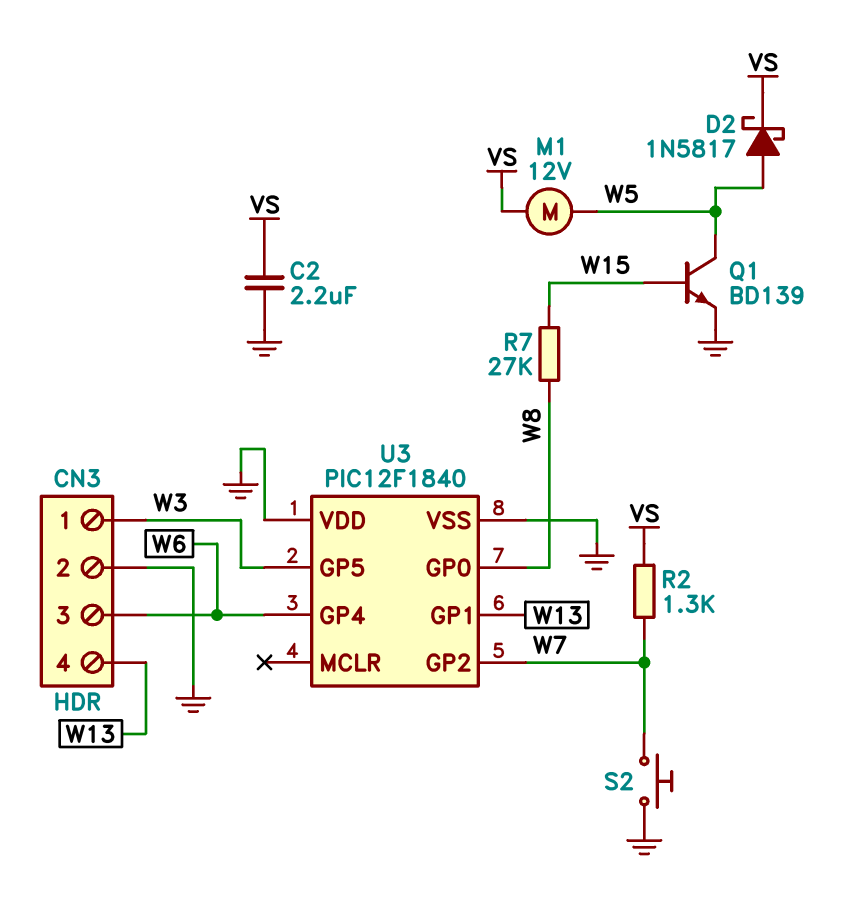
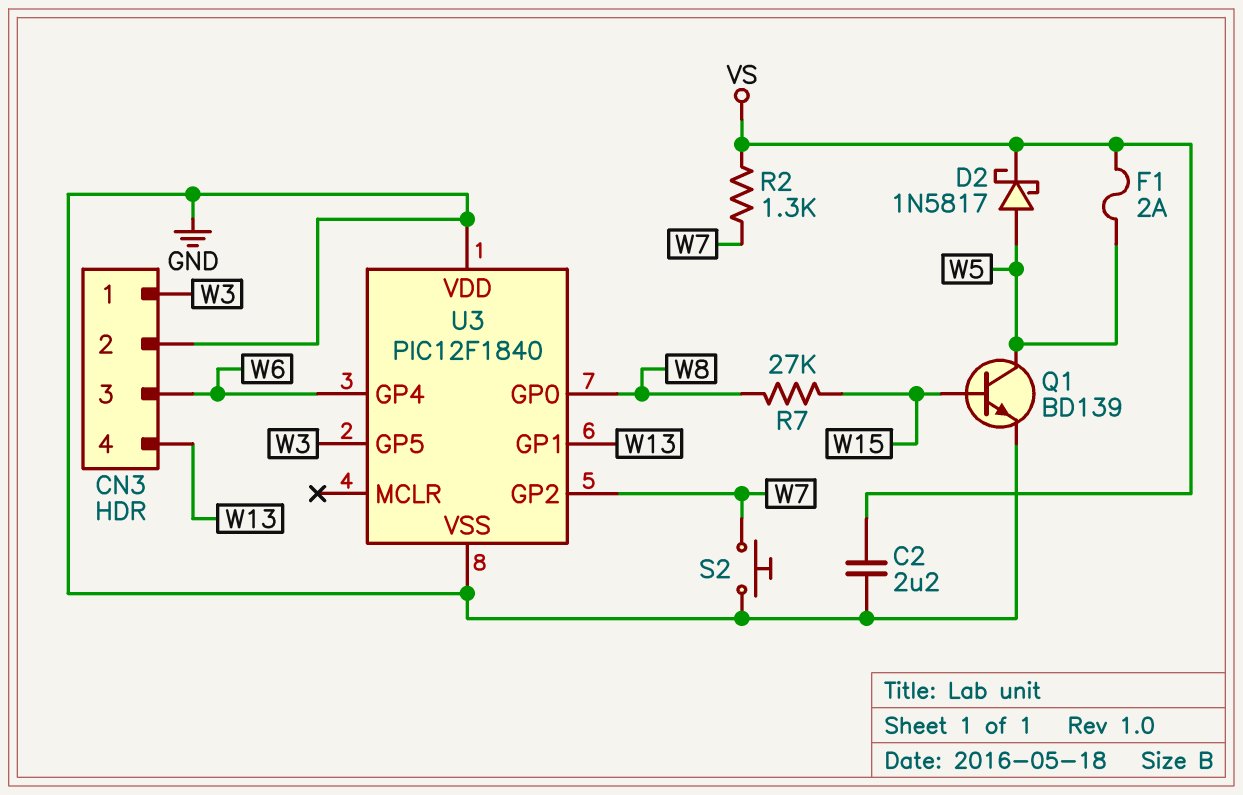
F1: none -> 2A (VS, W5)
M1: motor 12V (VS, W5) -> none

